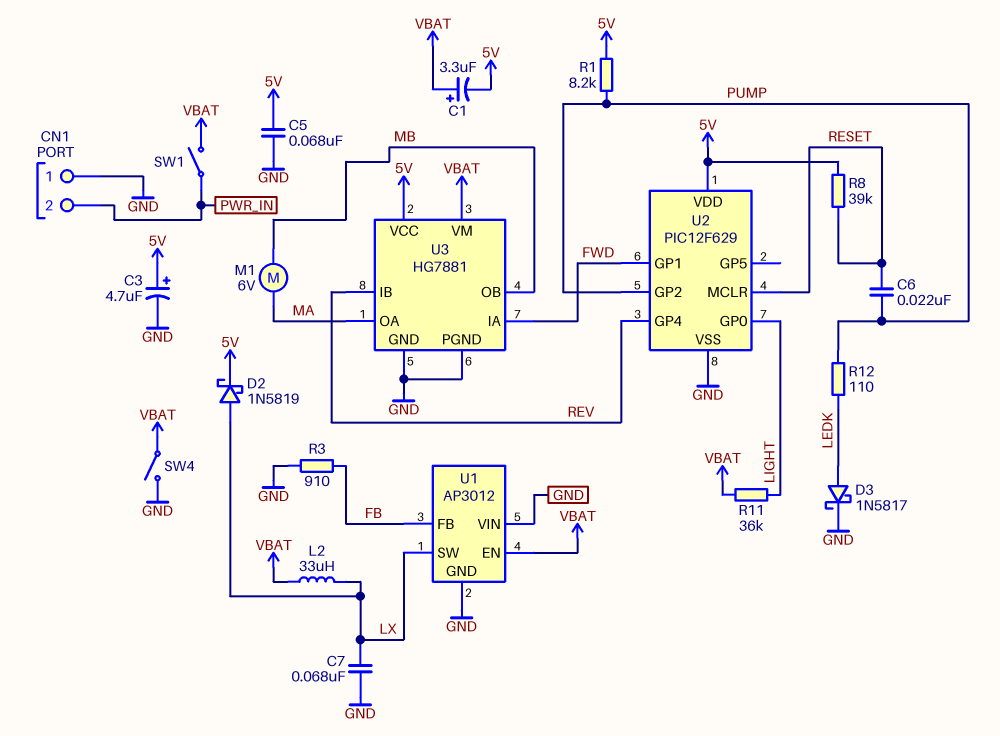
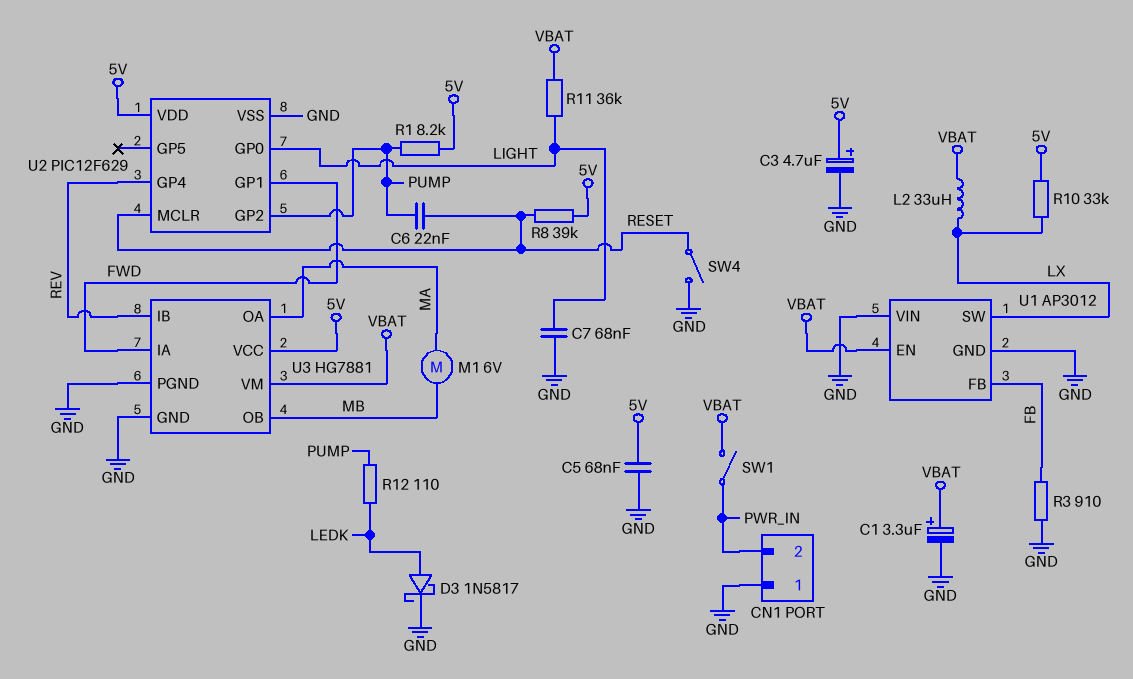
C1: 3.3uF (plus VBAT, minus 5V) -> 3.3uF (plus VBAT, minus GND)
C7: 68nF (GND, LX) -> 68nF (GND, LIGHT)
D2: schottky 1N5819 (A LX, K 5V) -> none
R10: none -> 33k (5V, LX)
SW4: switch (GND, VBAT) -> switch (GND, RESET)

